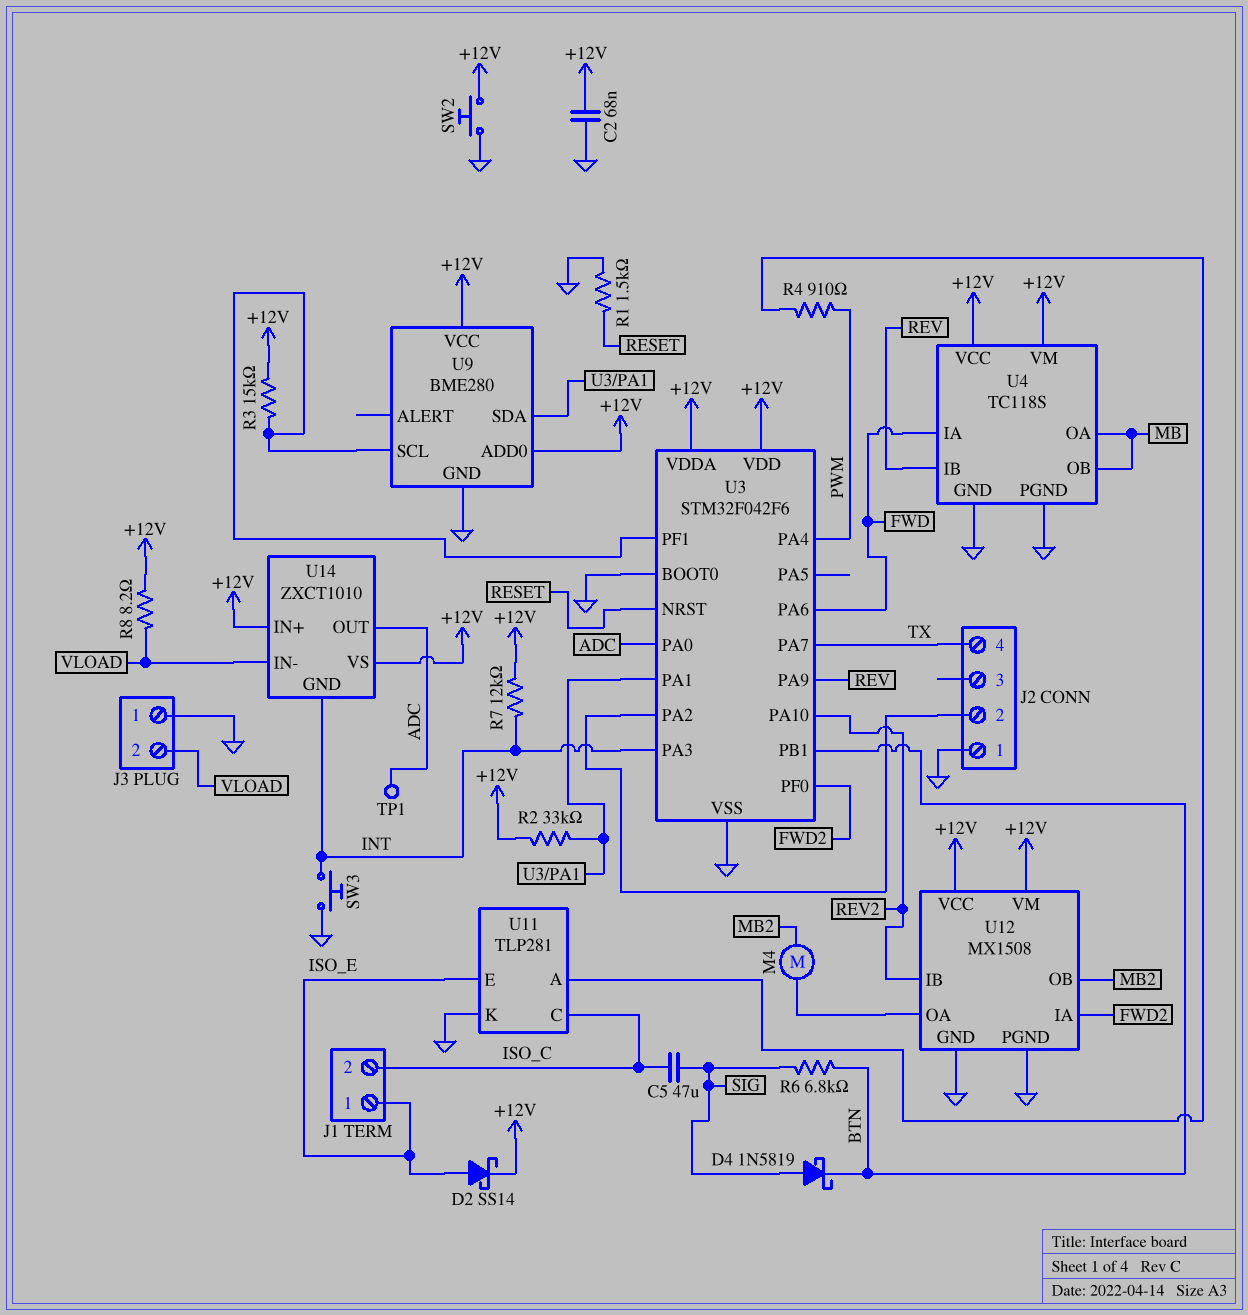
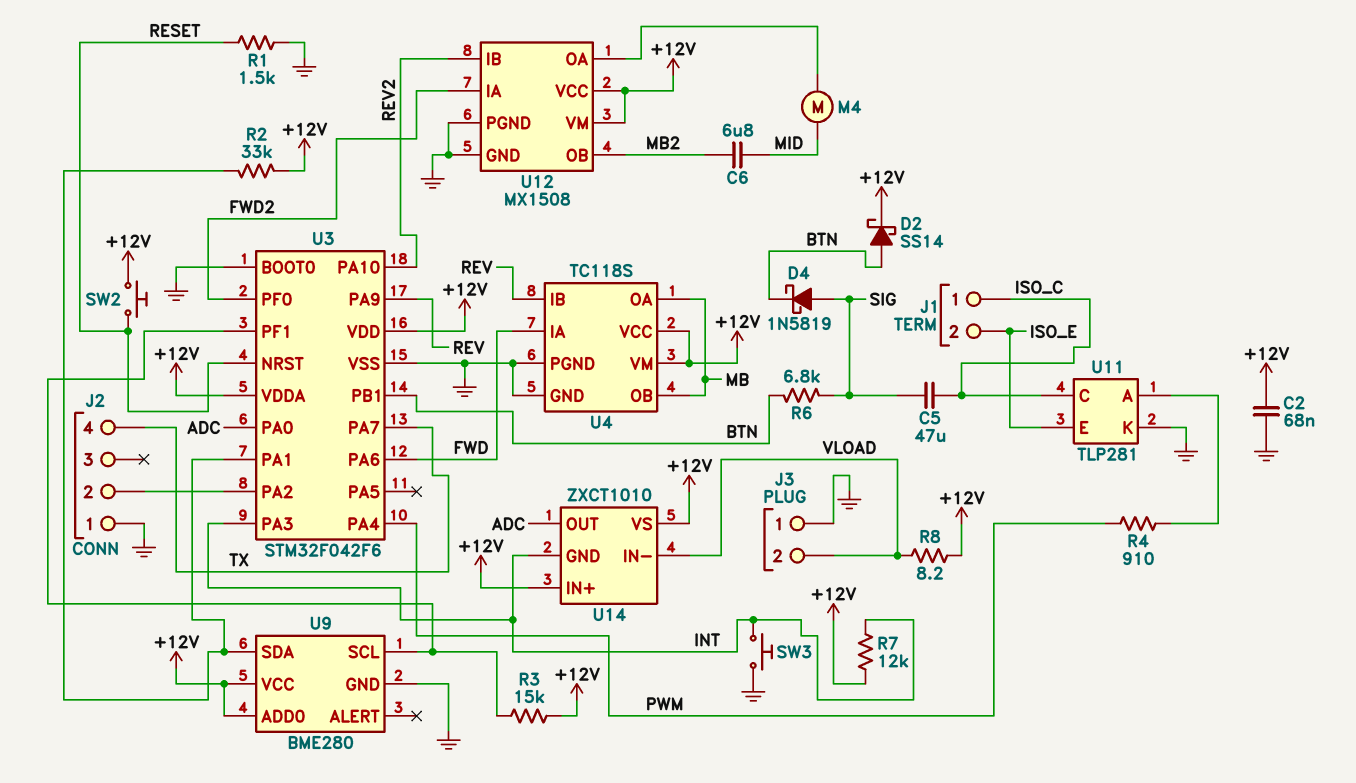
C6: none -> 6.8uF (MB2, MID)
D2: schottky SS14 (A ISO_E, K +12V) -> schottky SS14 (A BTN, K +12V)
J1 pin 1: ISO_E -> ISO_C
J1 pin 2: ISO_C -> ISO_E
M4: motor (MB2, U12/OA) -> motor (MID, U12/OA)
SW2: button (+12V, GND) -> button (+12V, RESET)
TP1: test point (ADC) -> none

